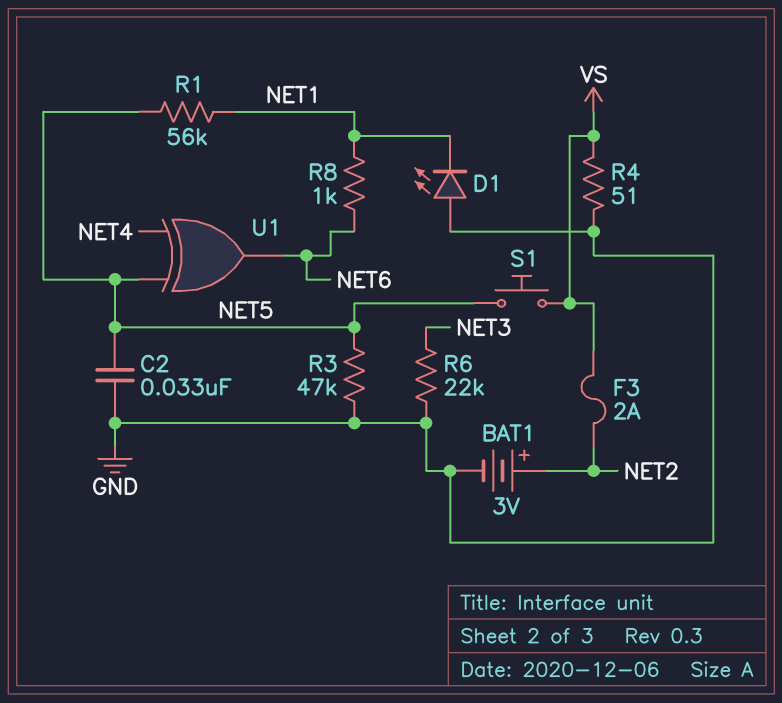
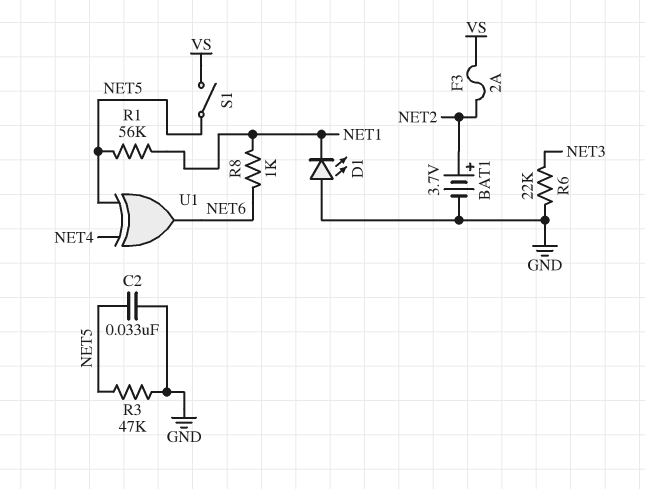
BAT1: 3V (plus NET2, minus GND) -> 3.7V (plus NET2, minus GND)
R4: 51 (GND, VS) -> none
S1: button (NET5, VS) -> switch (NET5, VS)

